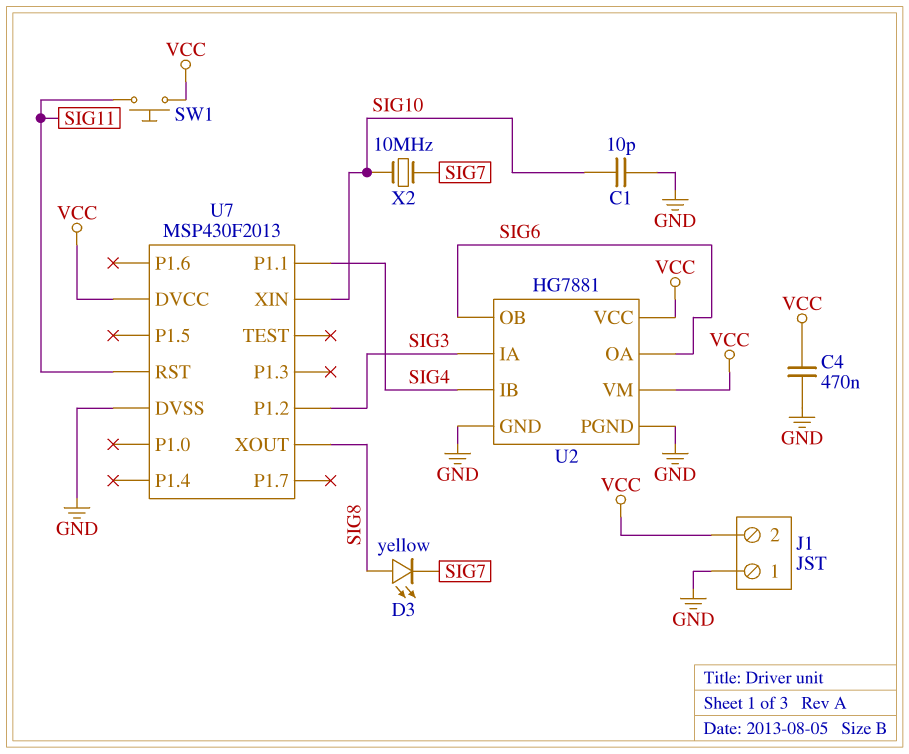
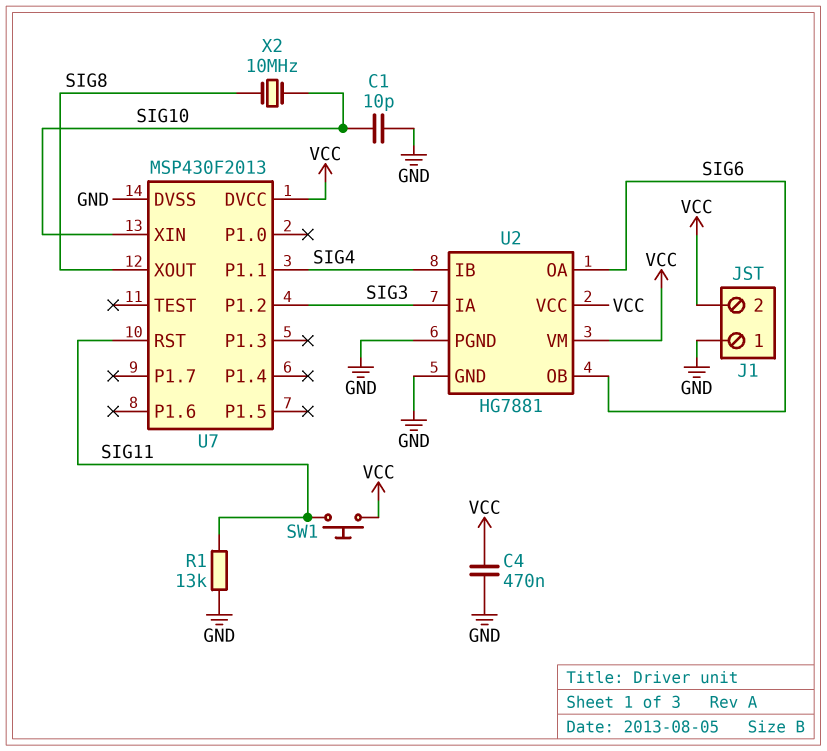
D3: LED yellow (A SIG8, K SIG7) -> none
R1: none -> 13k (GND, SIG11)
X2: 10MHz (SIG7, SIG10) -> 10MHz (SIG8, SIG10)

